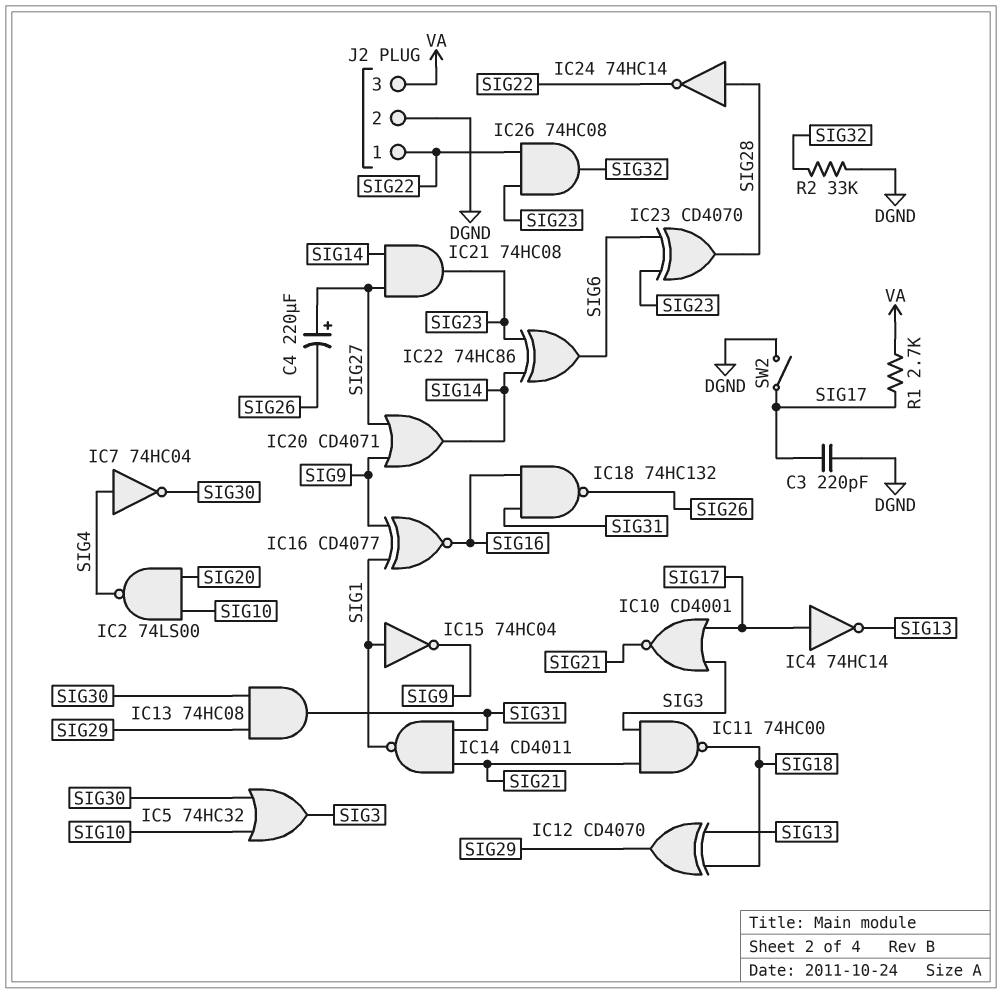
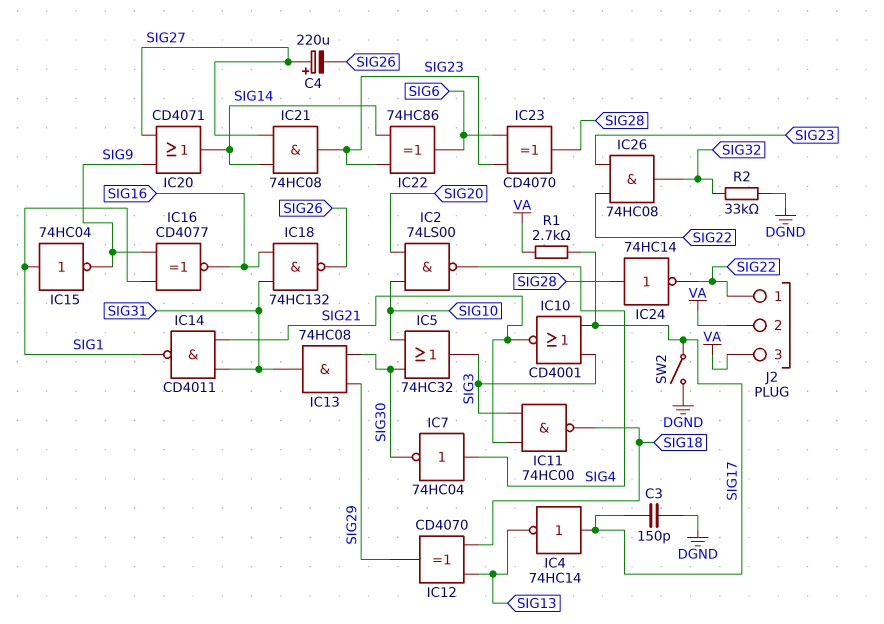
C3: 220pF (DGND, SIG17) -> 150pF (DGND, SIG17)
J2 pin 2: DGND -> VA

